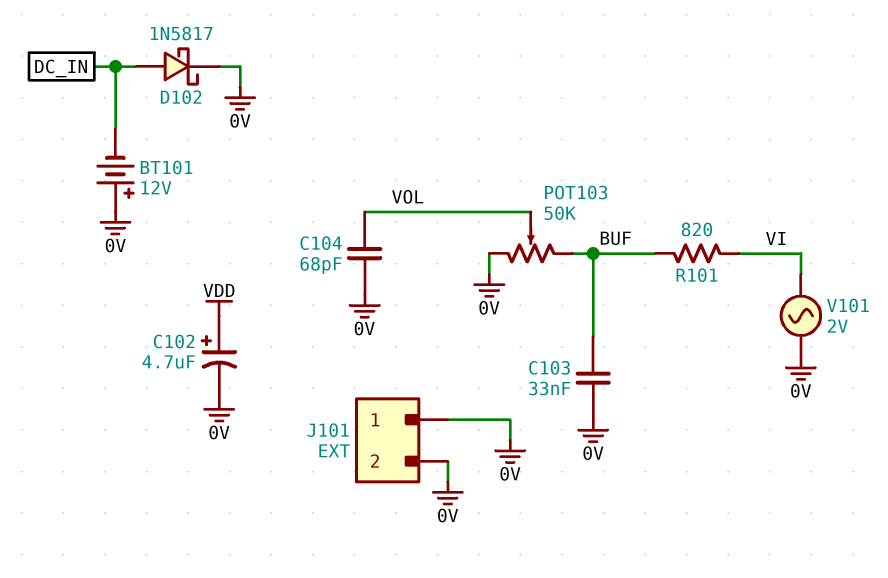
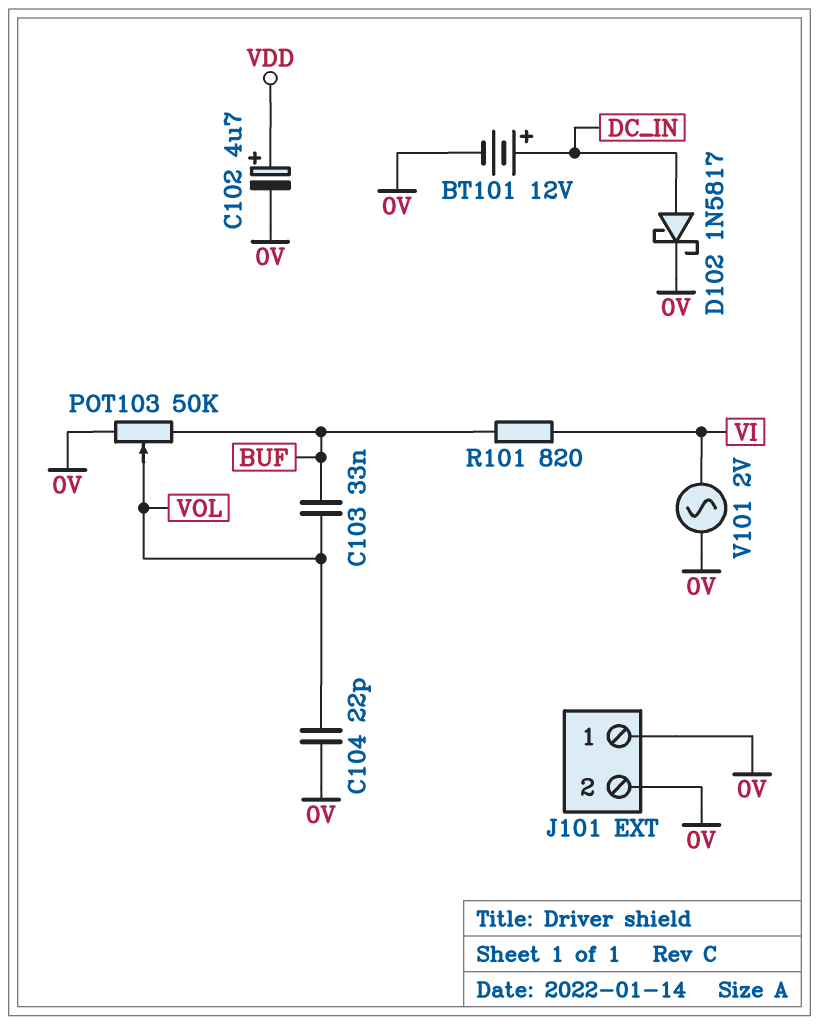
BT101: 12V (plus 0V, minus DC_IN) -> 12V (plus DC_IN, minus 0V)
C103: 33nF (0V, BUF) -> 33nF (BUF, VOL)
C104: 68pF (0V, VOL) -> 22pF (0V, VOL)

